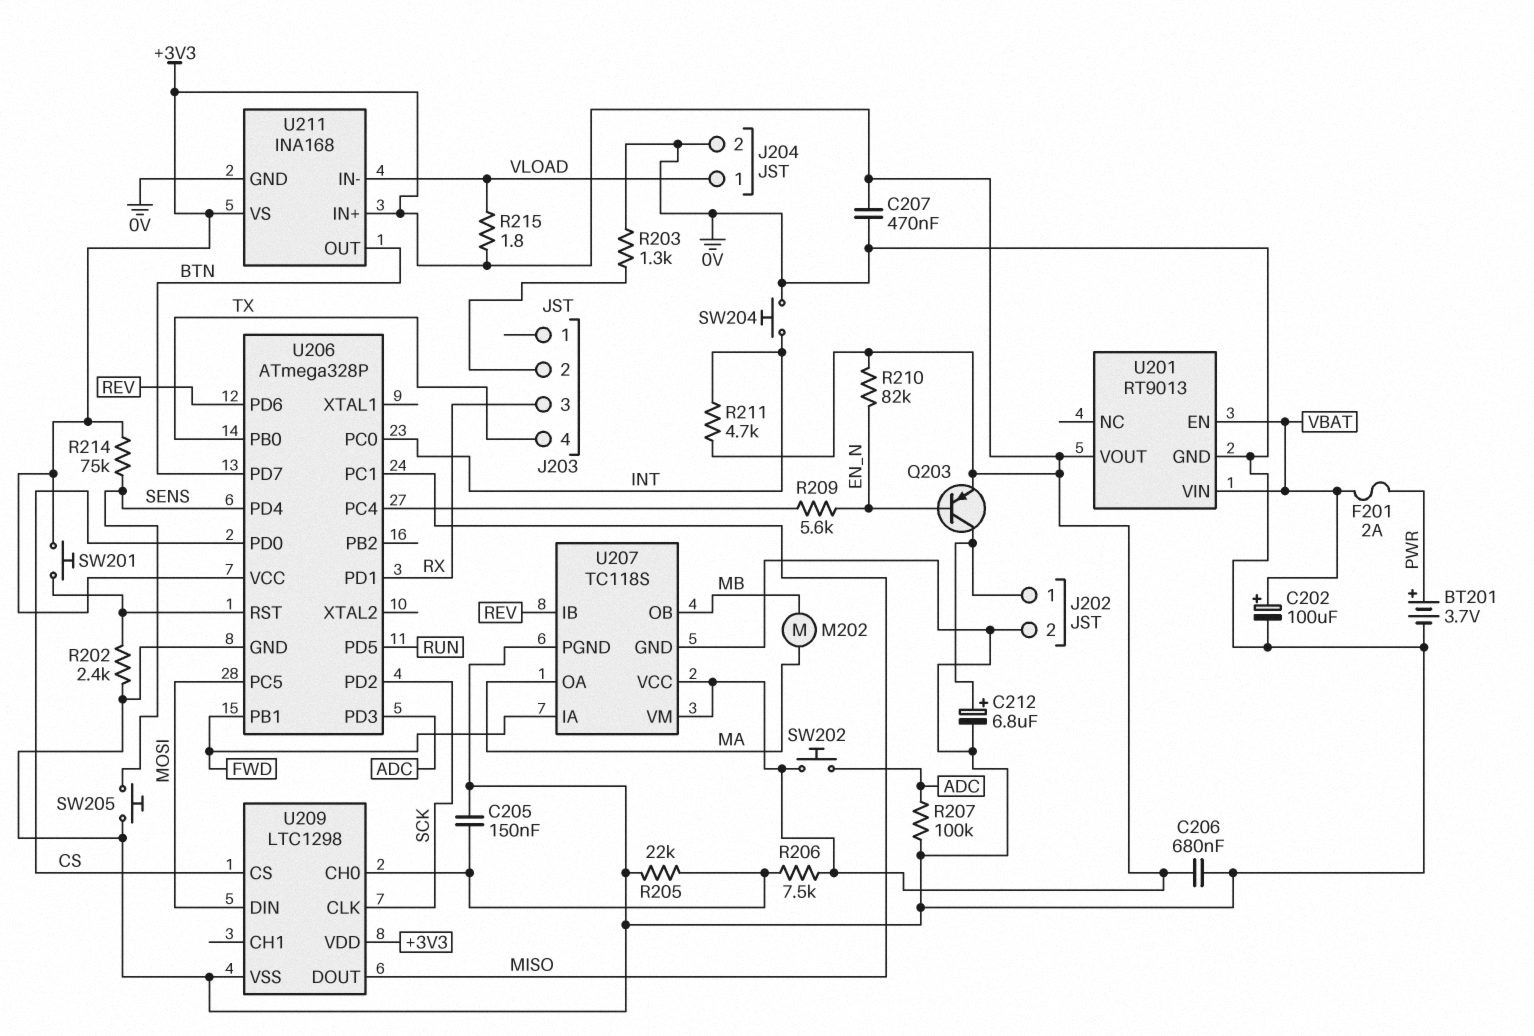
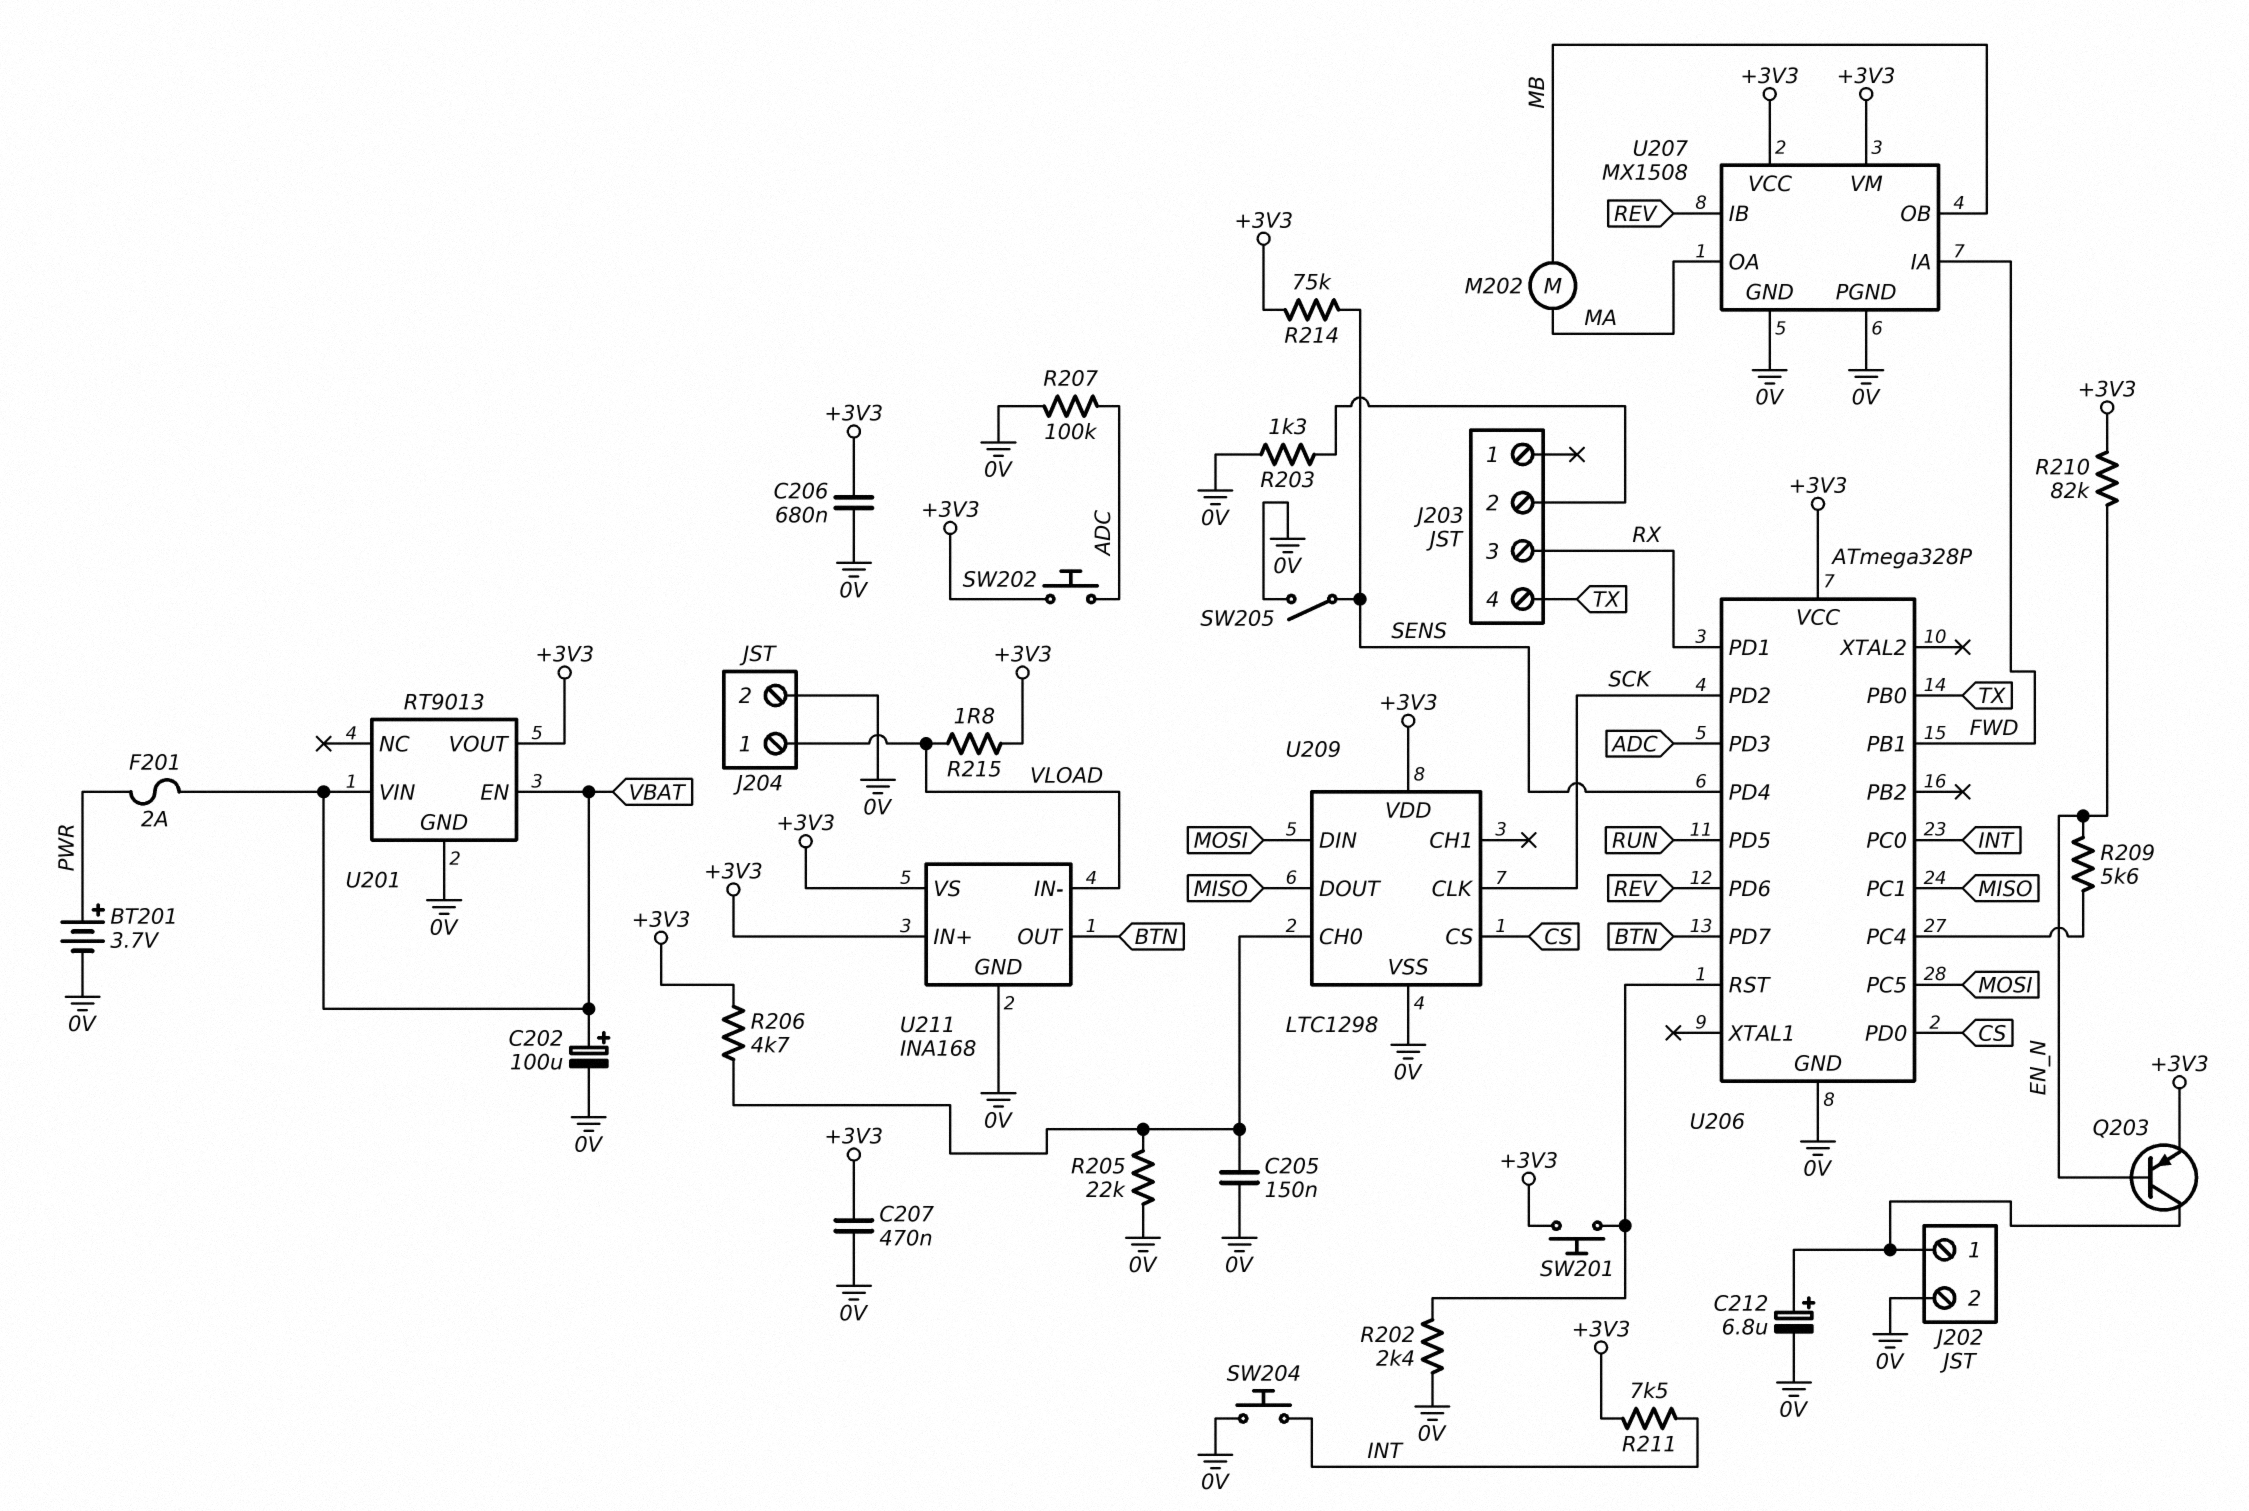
R206: 7.5k (+3V3, U209/CH0) -> 4.7k (+3V3, U209/CH0)
R211: 4.7k (+3V3, INT) -> 7.5k (+3V3, INT)
SW205: button (0V, SENS) -> switch (0V, SENS)
U207: TC118S -> MX1508

